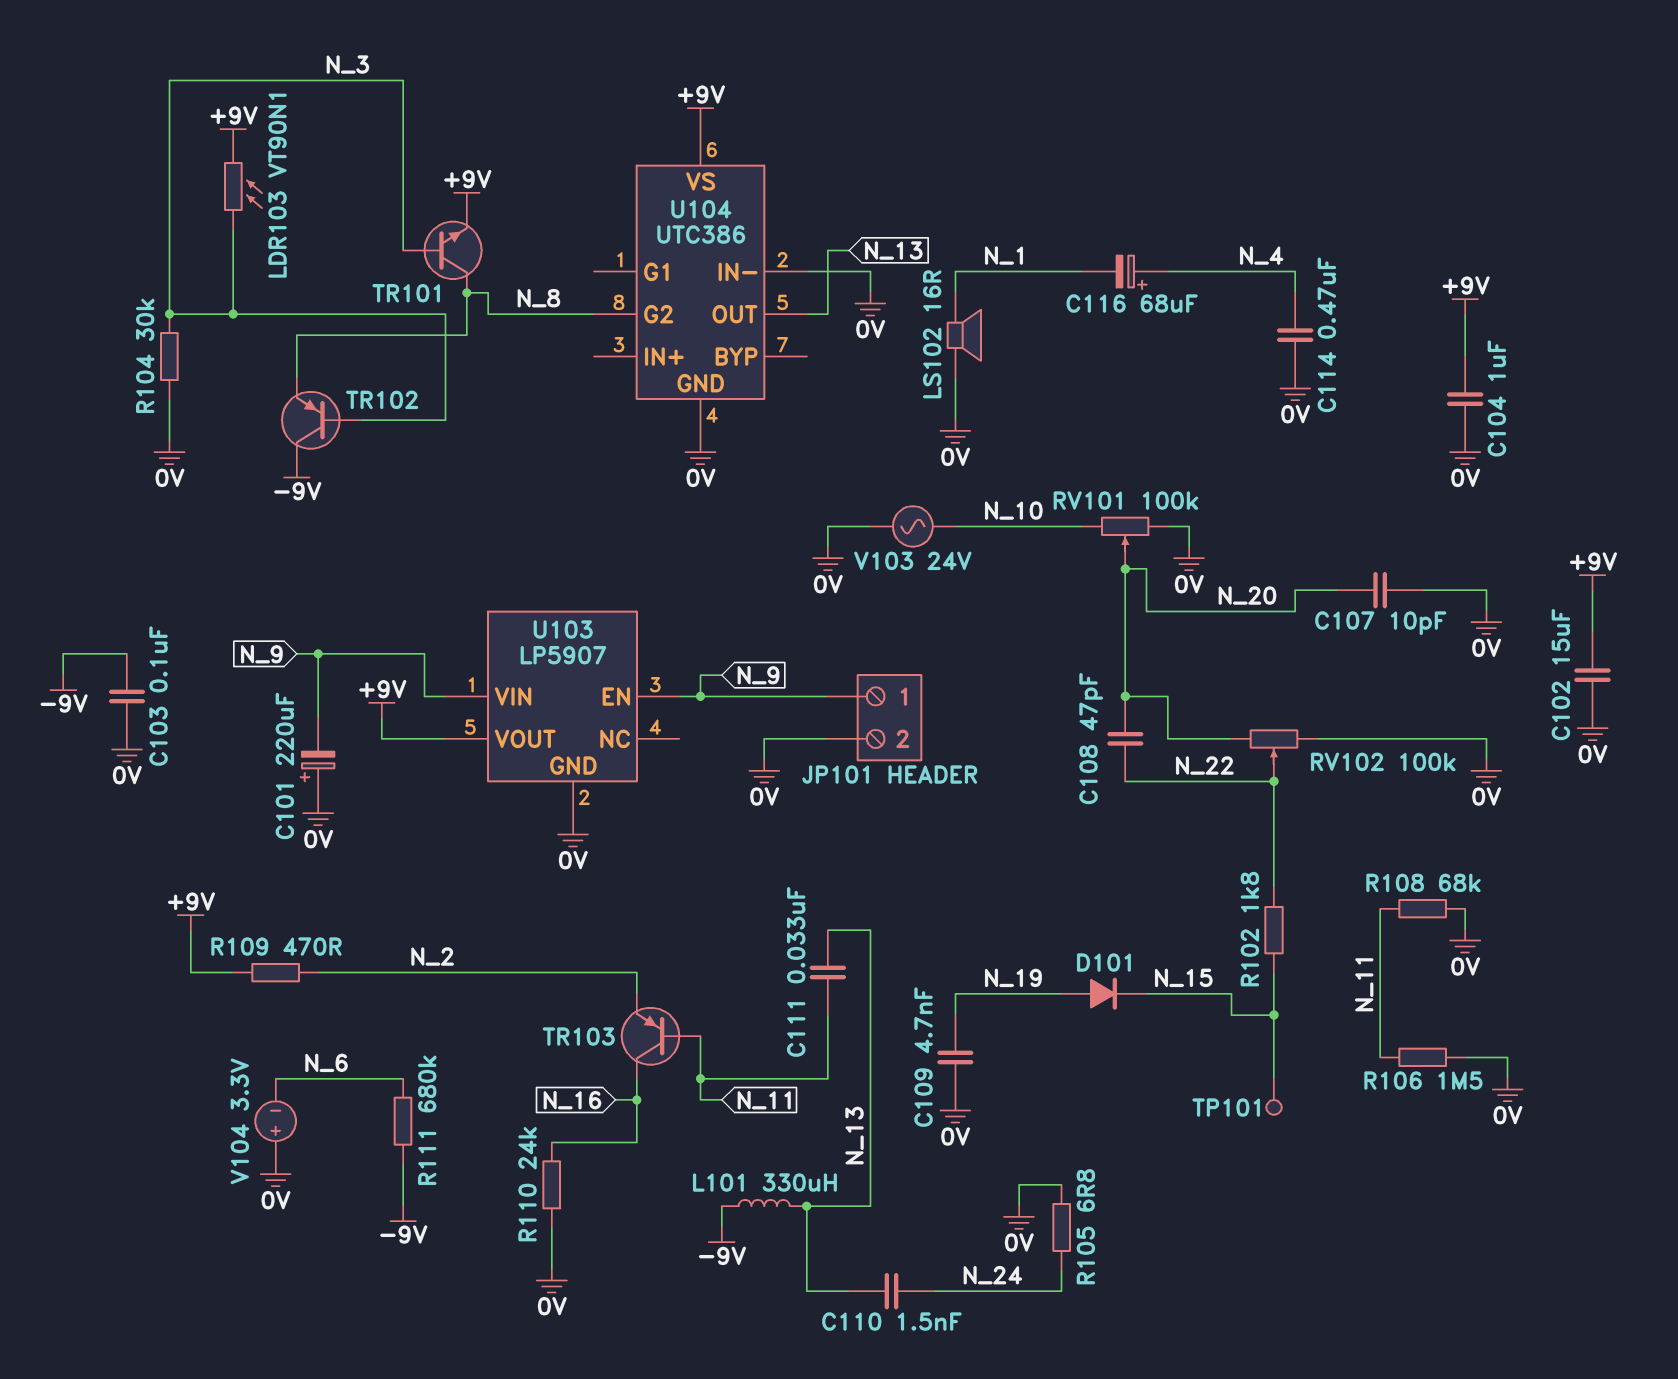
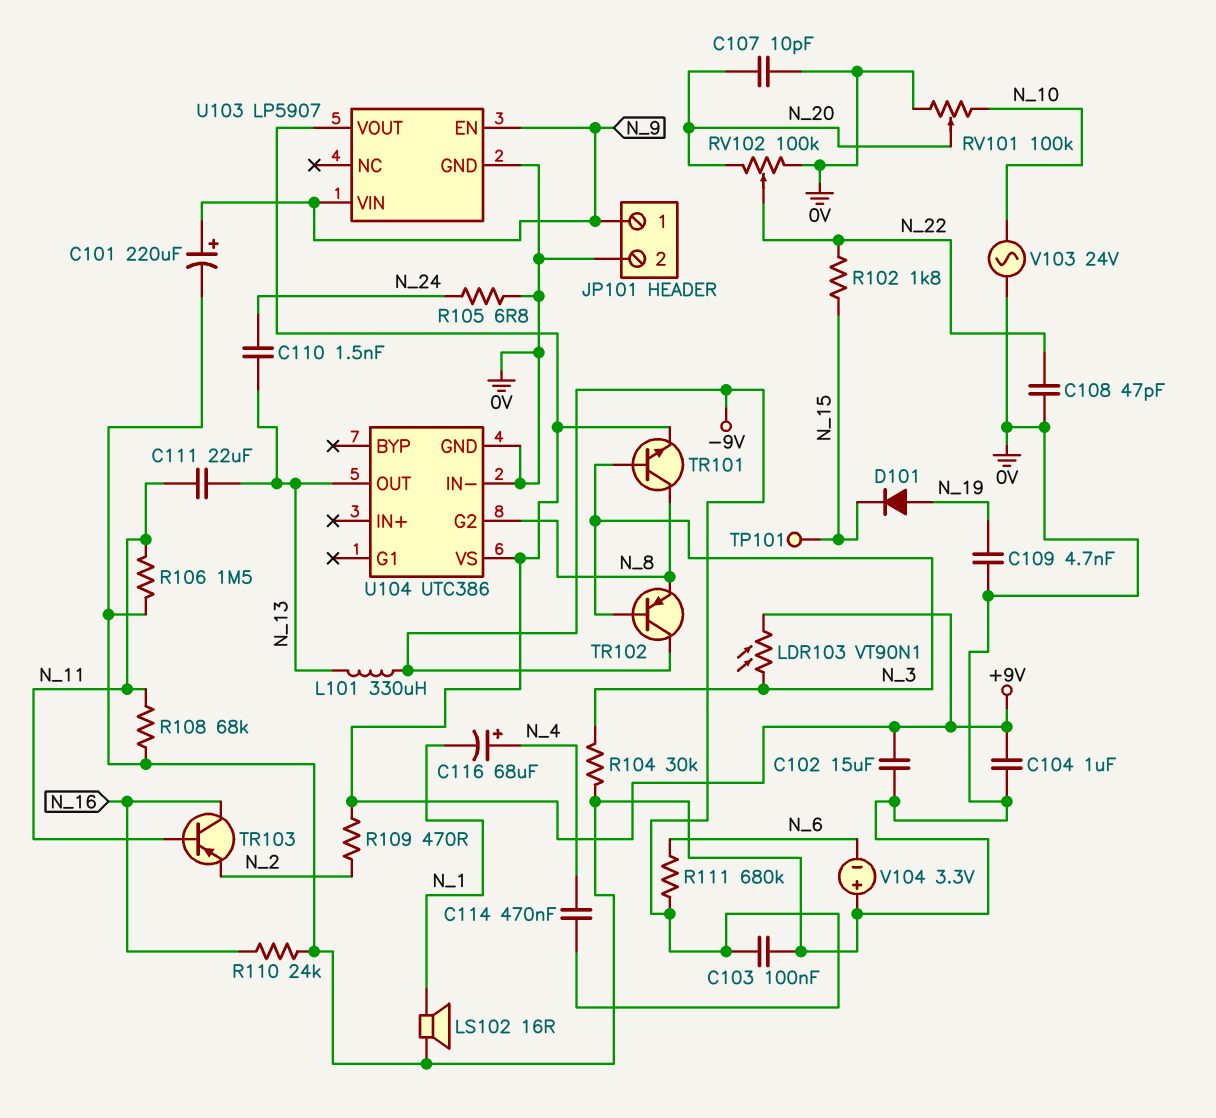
C101: 220uF (plus 0V, minus N_9) -> 220uF (plus N_9, minus 0V)
C108: 47pF (N_20, N_22) -> 47pF (0V, N_22)
C111: 33nF (N_11, N_13) -> 22uF (N_11, N_13)
C114: 470nF (0V, N_4) -> 470nF (-9V, N_4)

